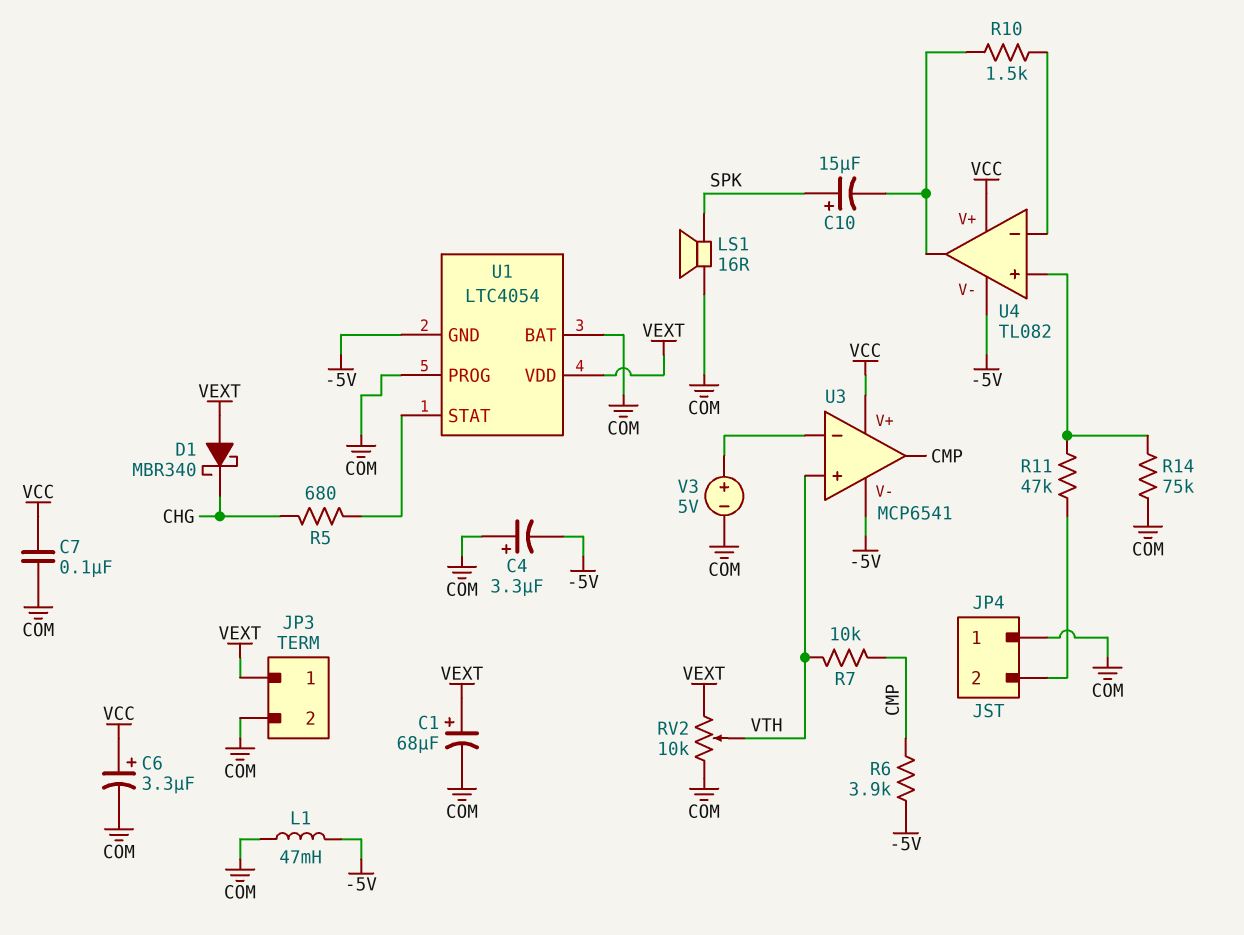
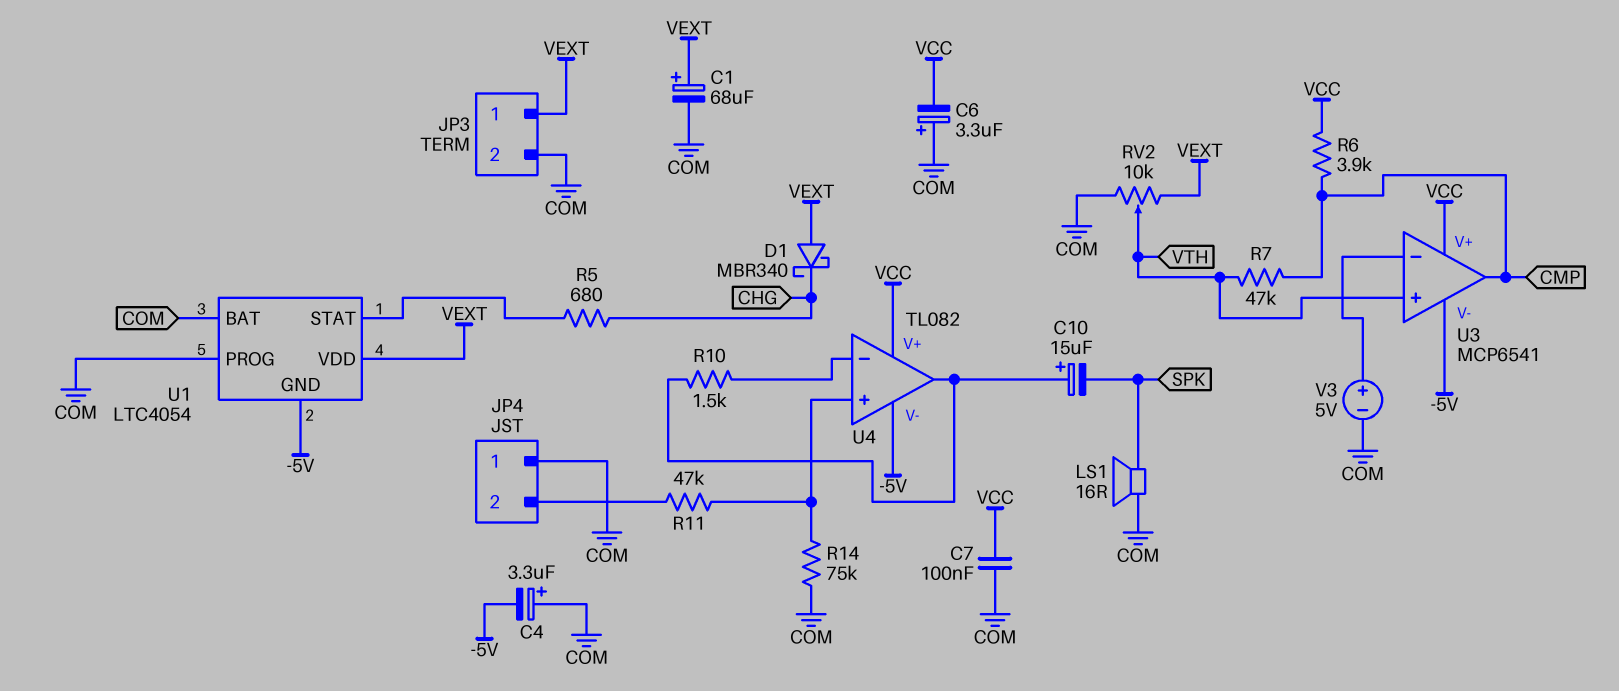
C6: 3.3uF (plus VCC, minus COM) -> 3.3uF (plus COM, minus VCC)
C10: 15uF (plus SPK, minus U4/out) -> 15uF (plus U4/out, minus SPK)
L1: 47mH (-5V, COM) -> none
R6: 3.9k (-5V, CMP) -> 3.9k (CMP, VCC)
R7: 10k (CMP, VTH) -> 47k (CMP, VTH)

